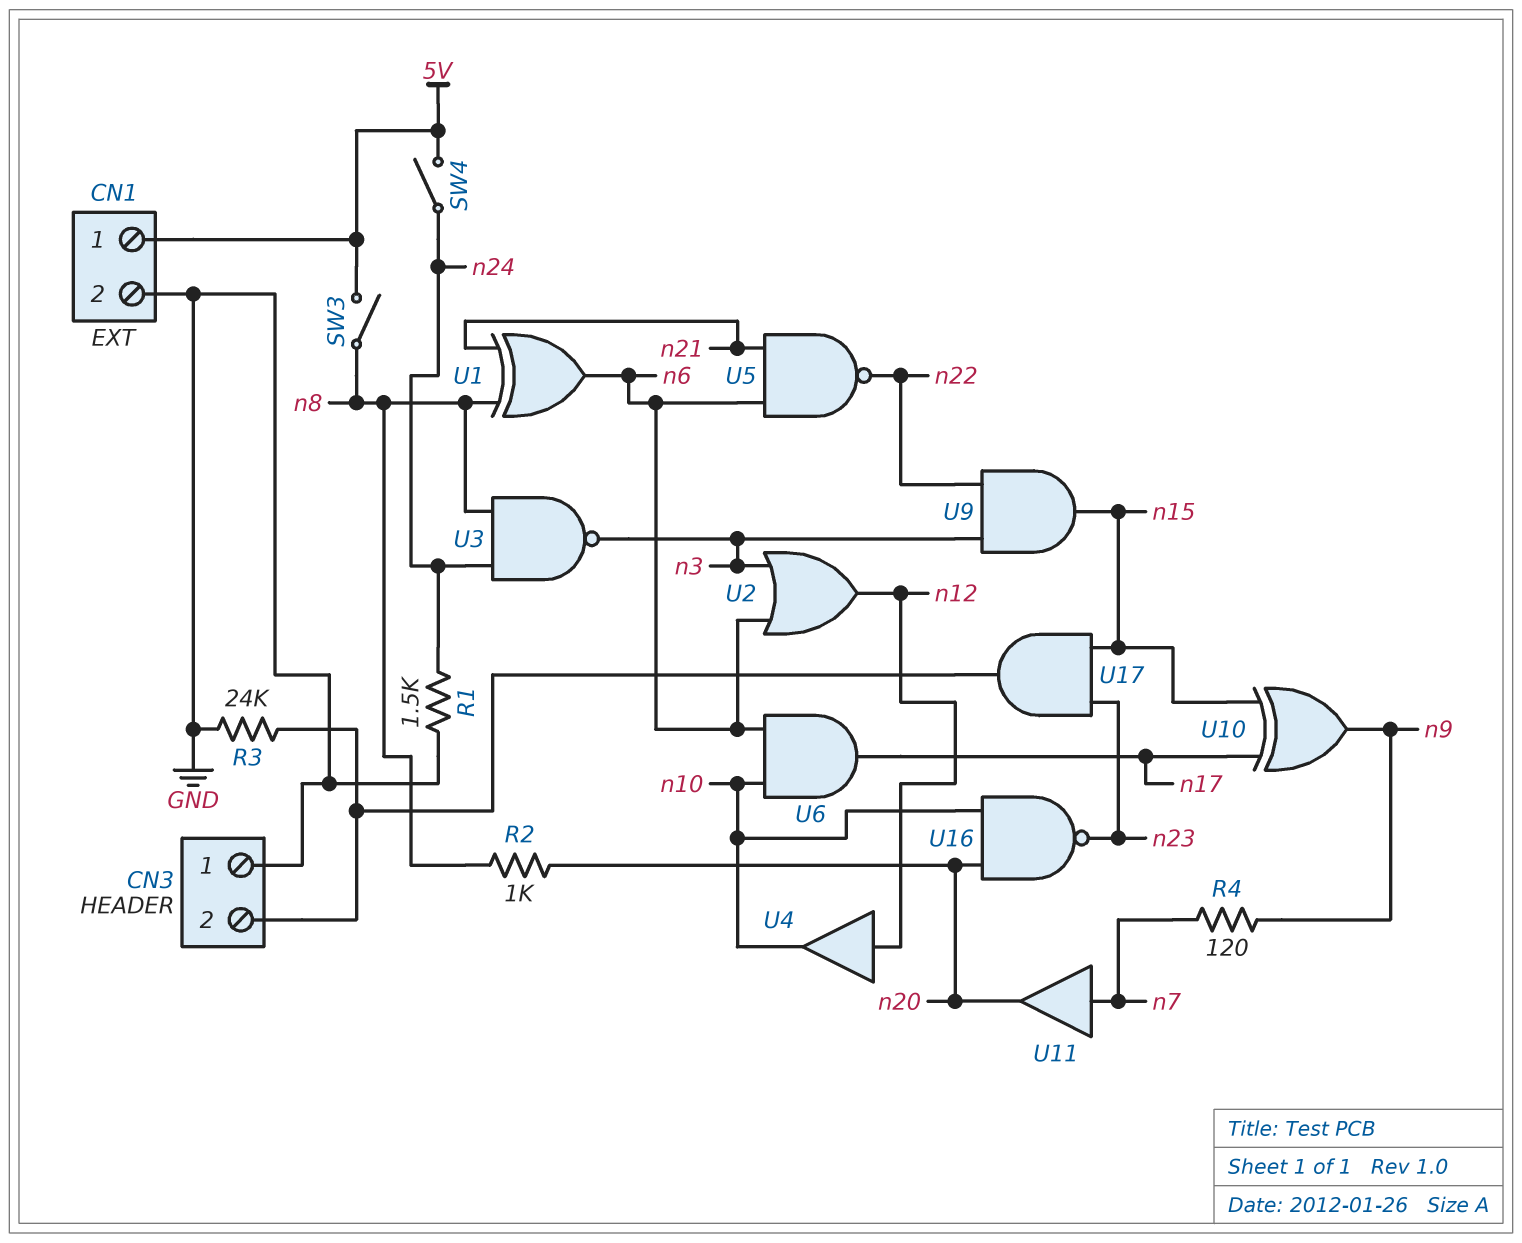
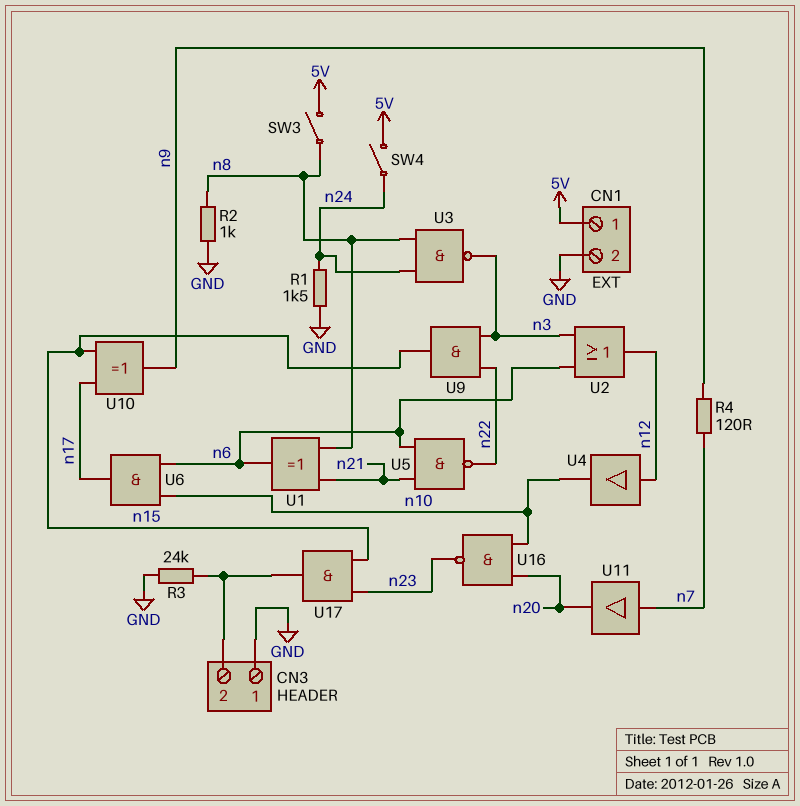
R2: 1k (n8, n20) -> 1k (GND, n8)

